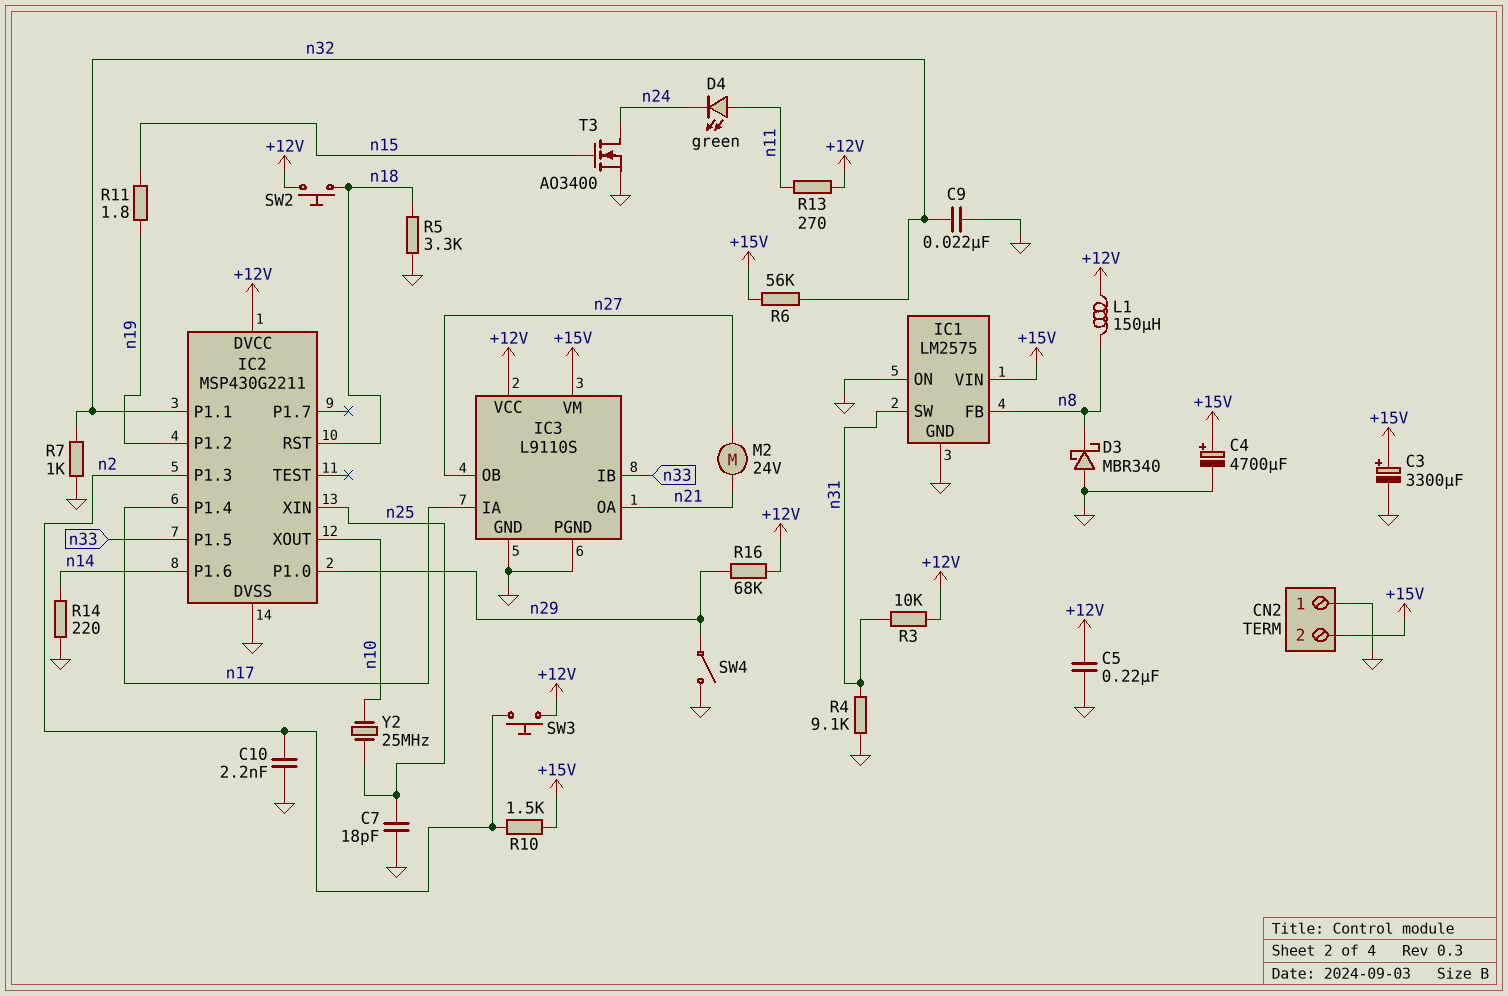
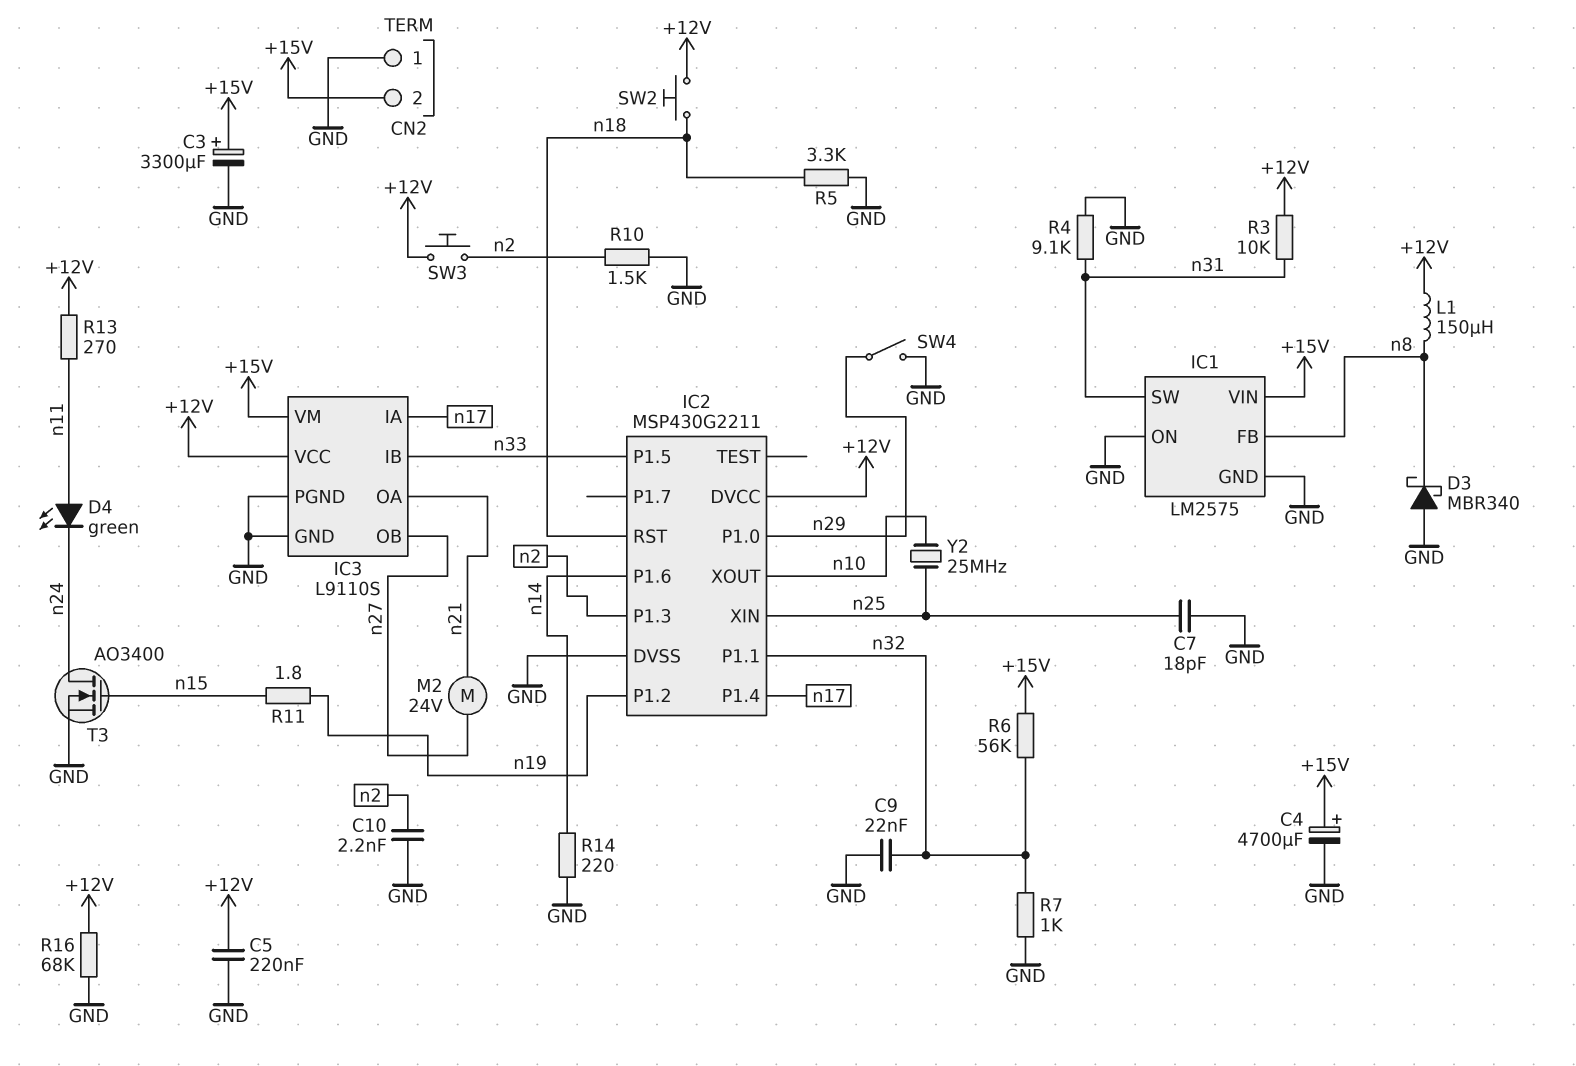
R10: 1.5k (+15V, n2) -> 1.5k (GND, n2)
R16: 68k (+12V, n29) -> 68k (+12V, GND)

